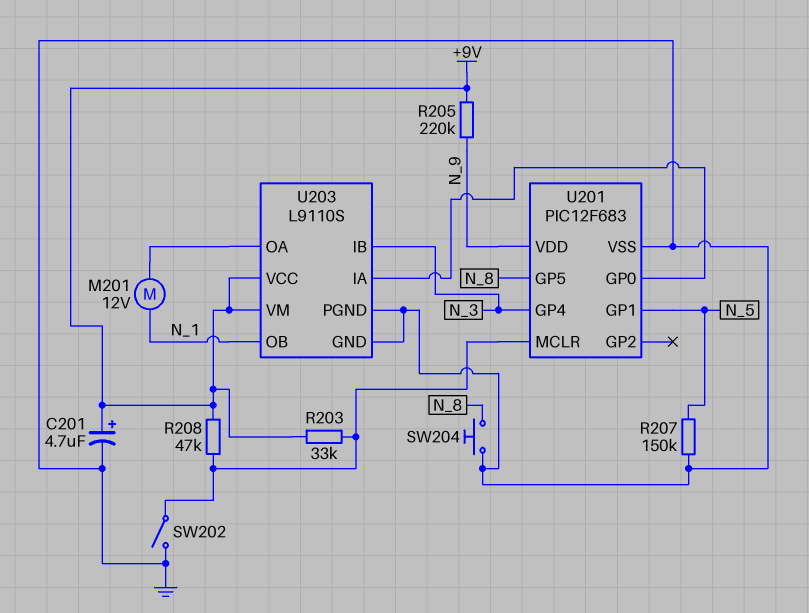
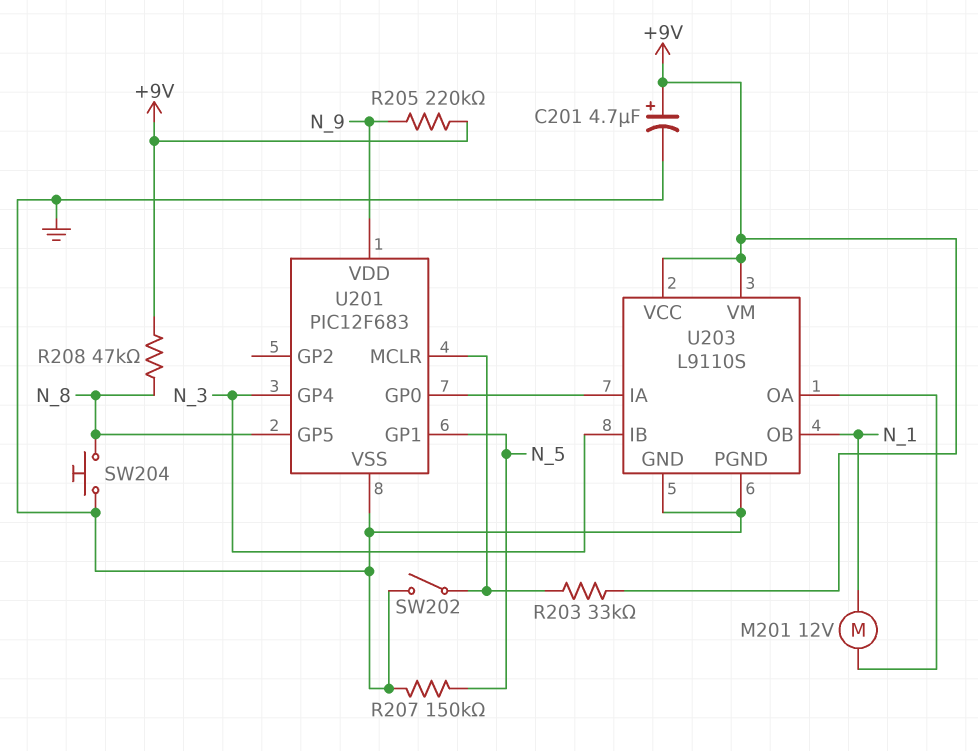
R208: 47k (+9V, U201/MCLR) -> 47k (+9V, N_8)

